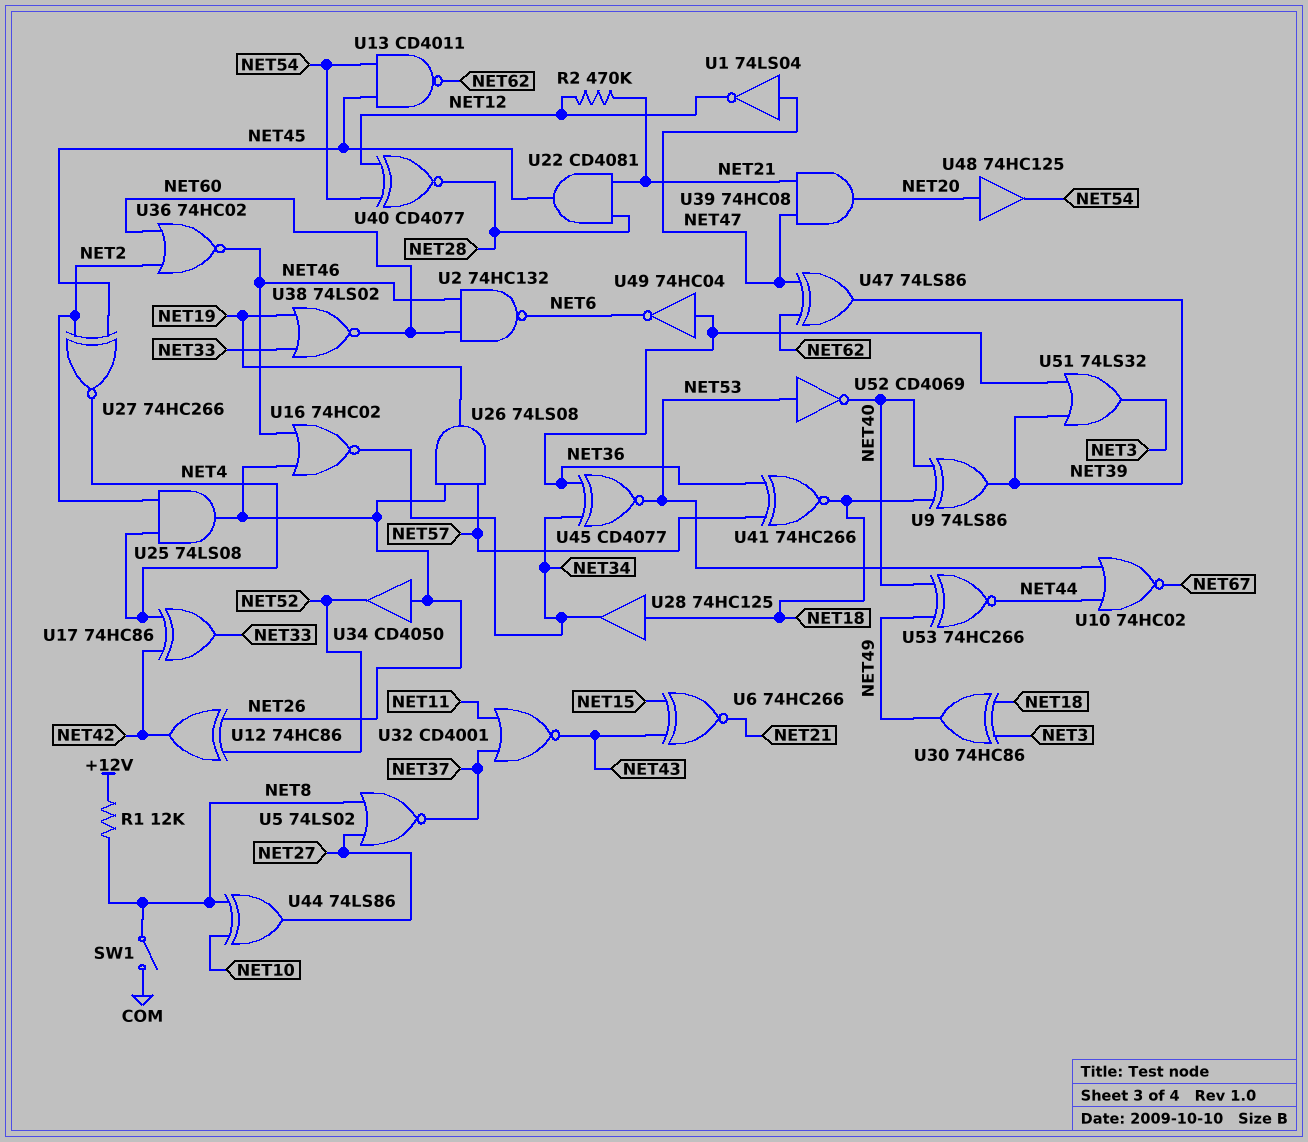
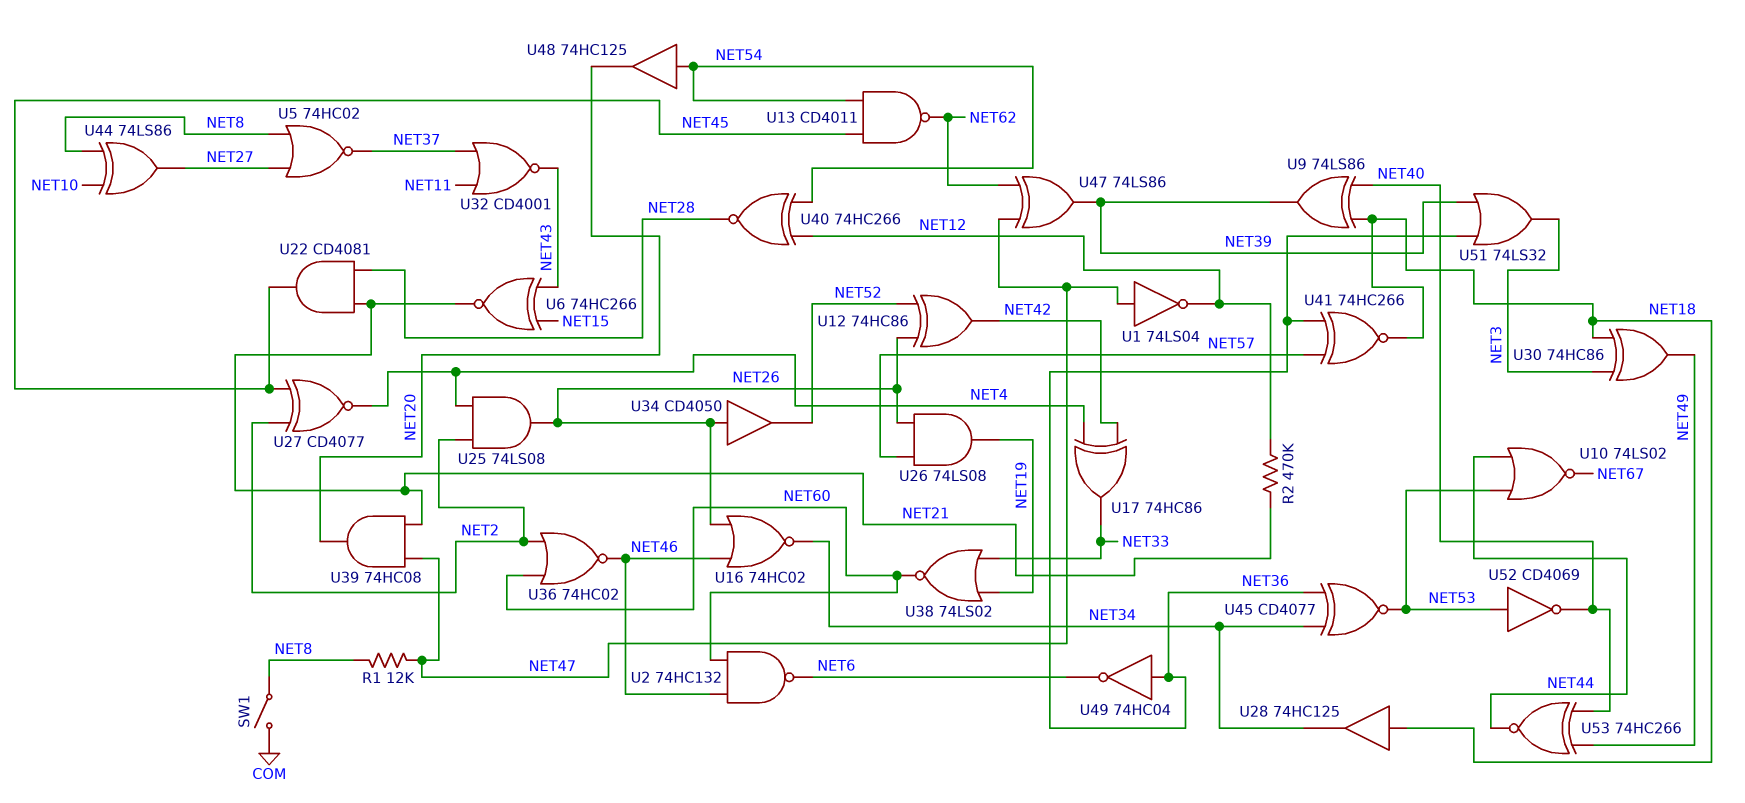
R1: 12k (+12V, NET8) -> 12k (NET8, NET47)
U5: NOR 74LS02 (in NET8, in NET27, out NET37) -> NOR 74HC02 (in NET8, in NET27, out NET37)
U10: NOR 74HC02 (in NET44, in NET53, out NET67) -> NOR 74LS02 (in NET44, in NET53, out NET67)
U27: XNOR 74HC266 (in NET2, in NET45, out NET4) -> XNOR CD4077 (in NET2, in NET45, out NET4)
U40: XNOR CD4077 (in NET12, in NET54, out NET28) -> XNOR 74HC266 (in NET12, in NET54, out NET28)
U48: buffer 74HC125 (in NET20, out NET54) -> buffer 74HC125 (in NET54, out NET20)

